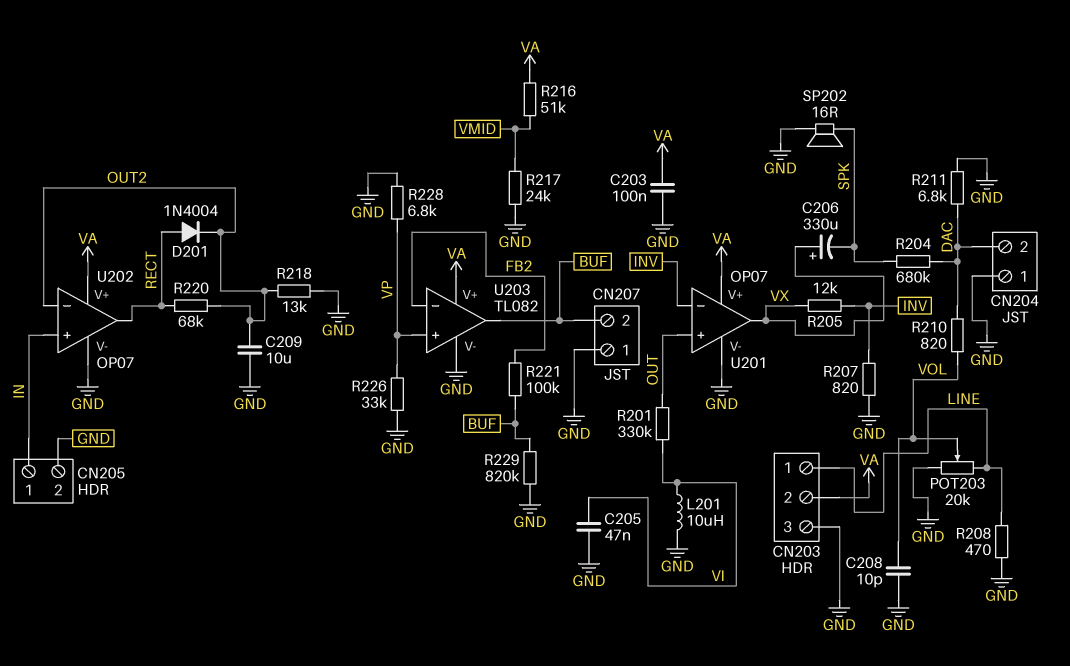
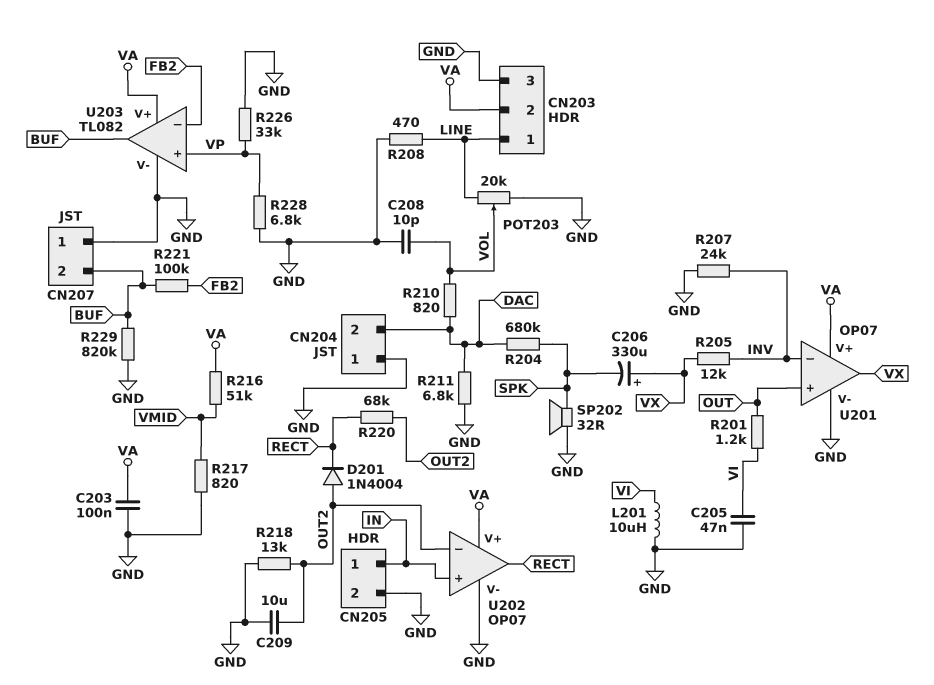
D201: diode 1N4004 (A RECT, K OUT2) -> diode 1N4004 (A OUT2, K RECT)
R201: 330k (OUT, VI) -> 1.2k (OUT, VI)
R207: 820 (GND, INV) -> 24k (GND, INV)
R217: 24k (GND, VMID) -> 820 (GND, VMID)
SP202: speaker 16R (GND, SPK) -> speaker 32R (GND, SPK)

